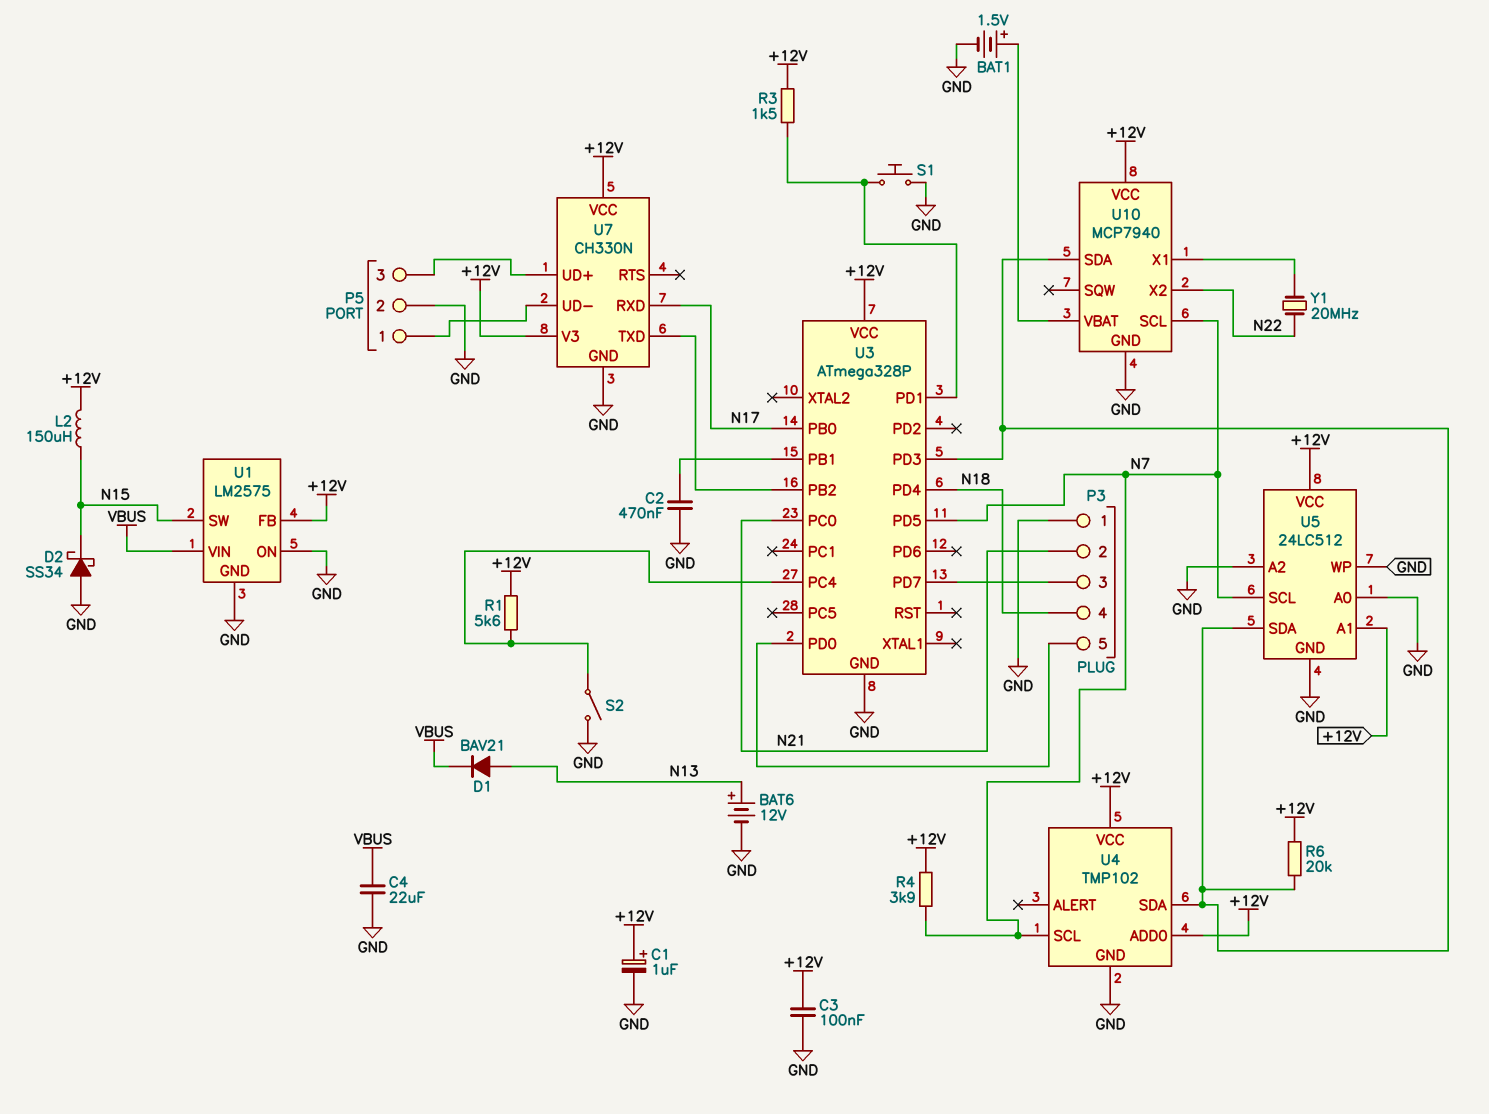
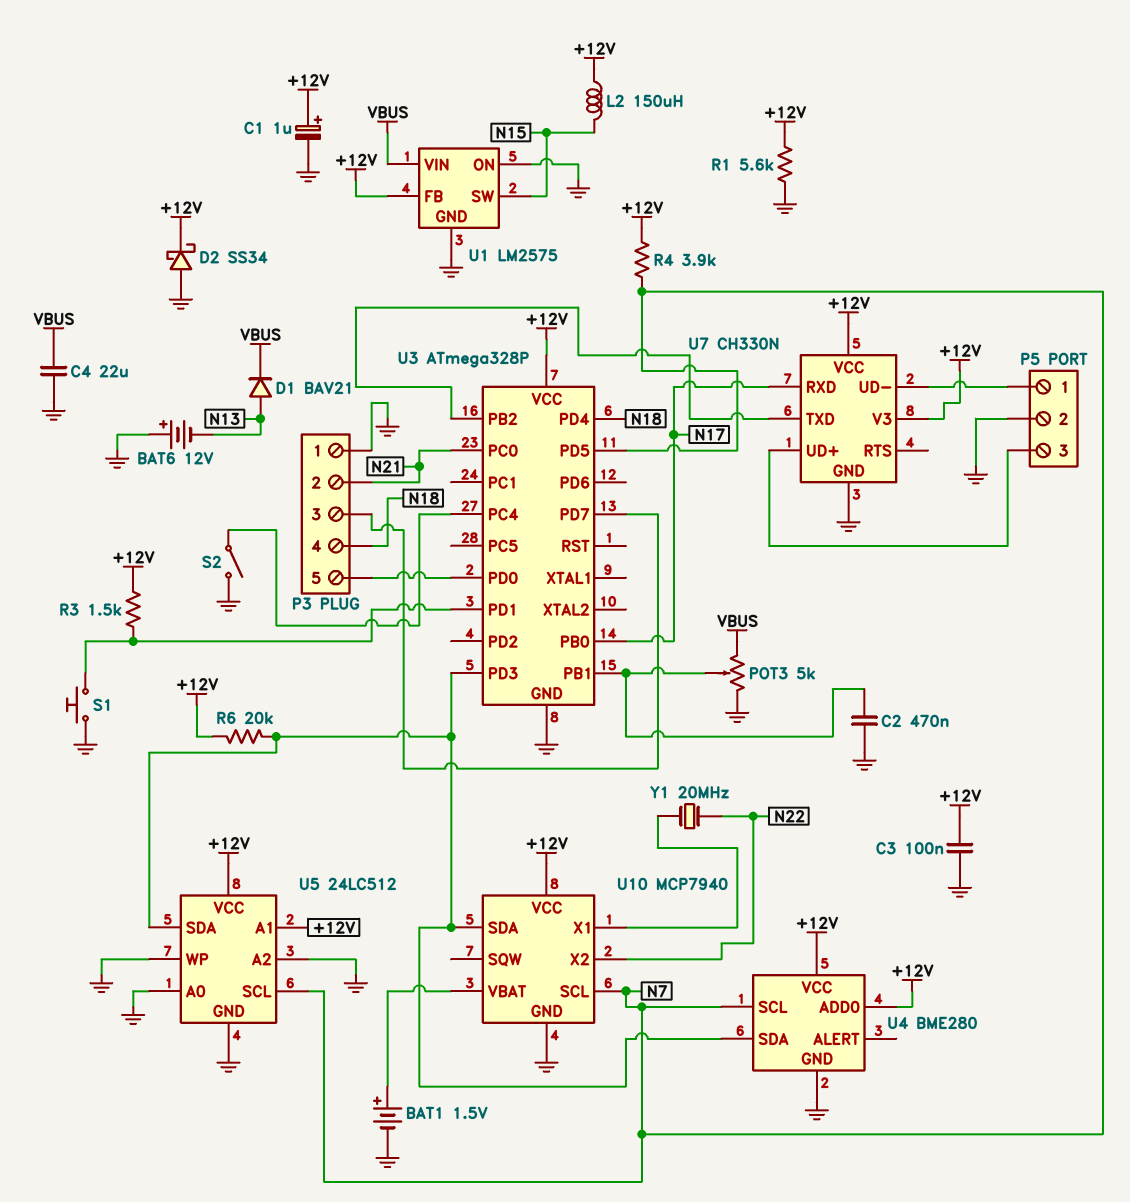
BAT6: 12V (plus N13, minus GND) -> 12V (plus GND, minus N13)
D2: schottky SS34 (A GND, K N15) -> schottky SS34 (A GND, K +12V)
POT3: none -> 5k (GND, VBUS, wiper U3/PB1)
R1: 5.6k (+12V, U3/PC4) -> 5.6k (+12V, GND)
U4: TMP102 -> BME280

